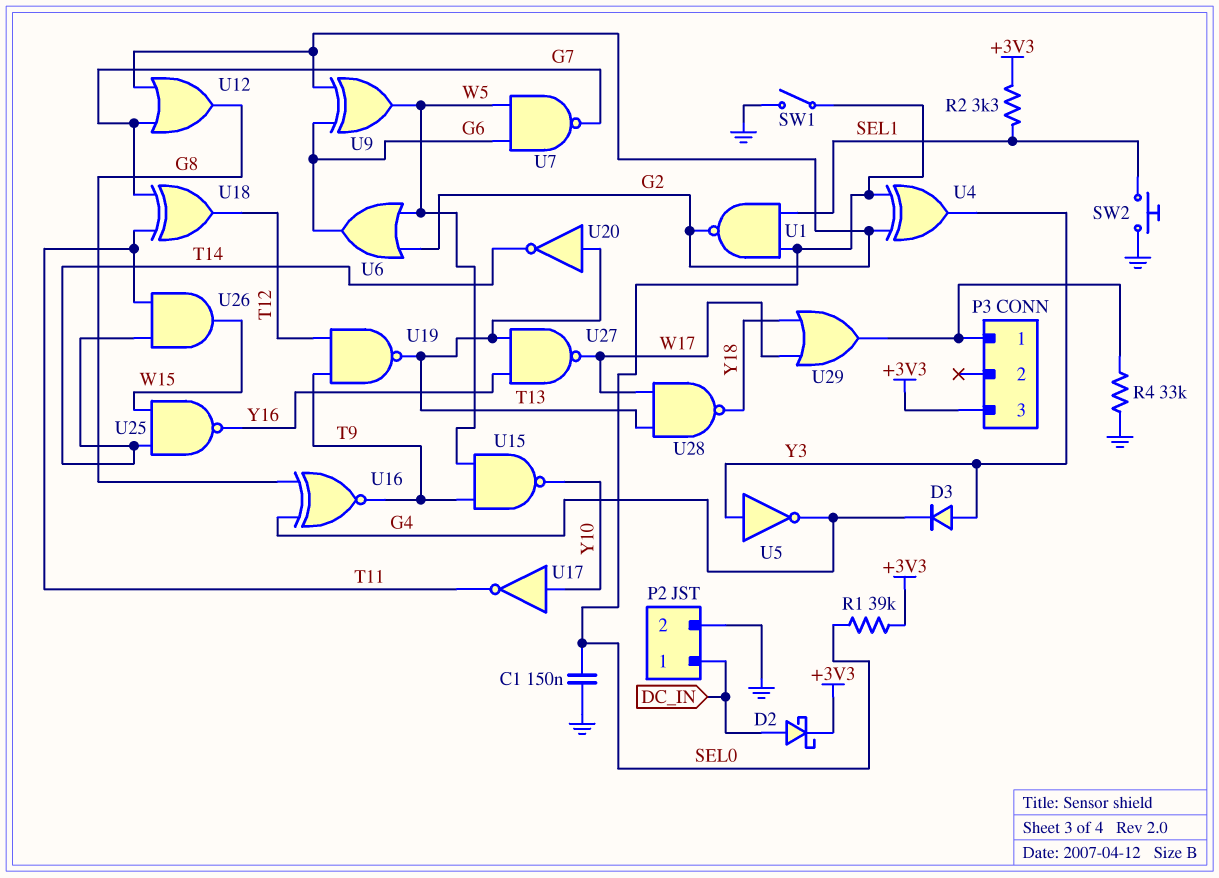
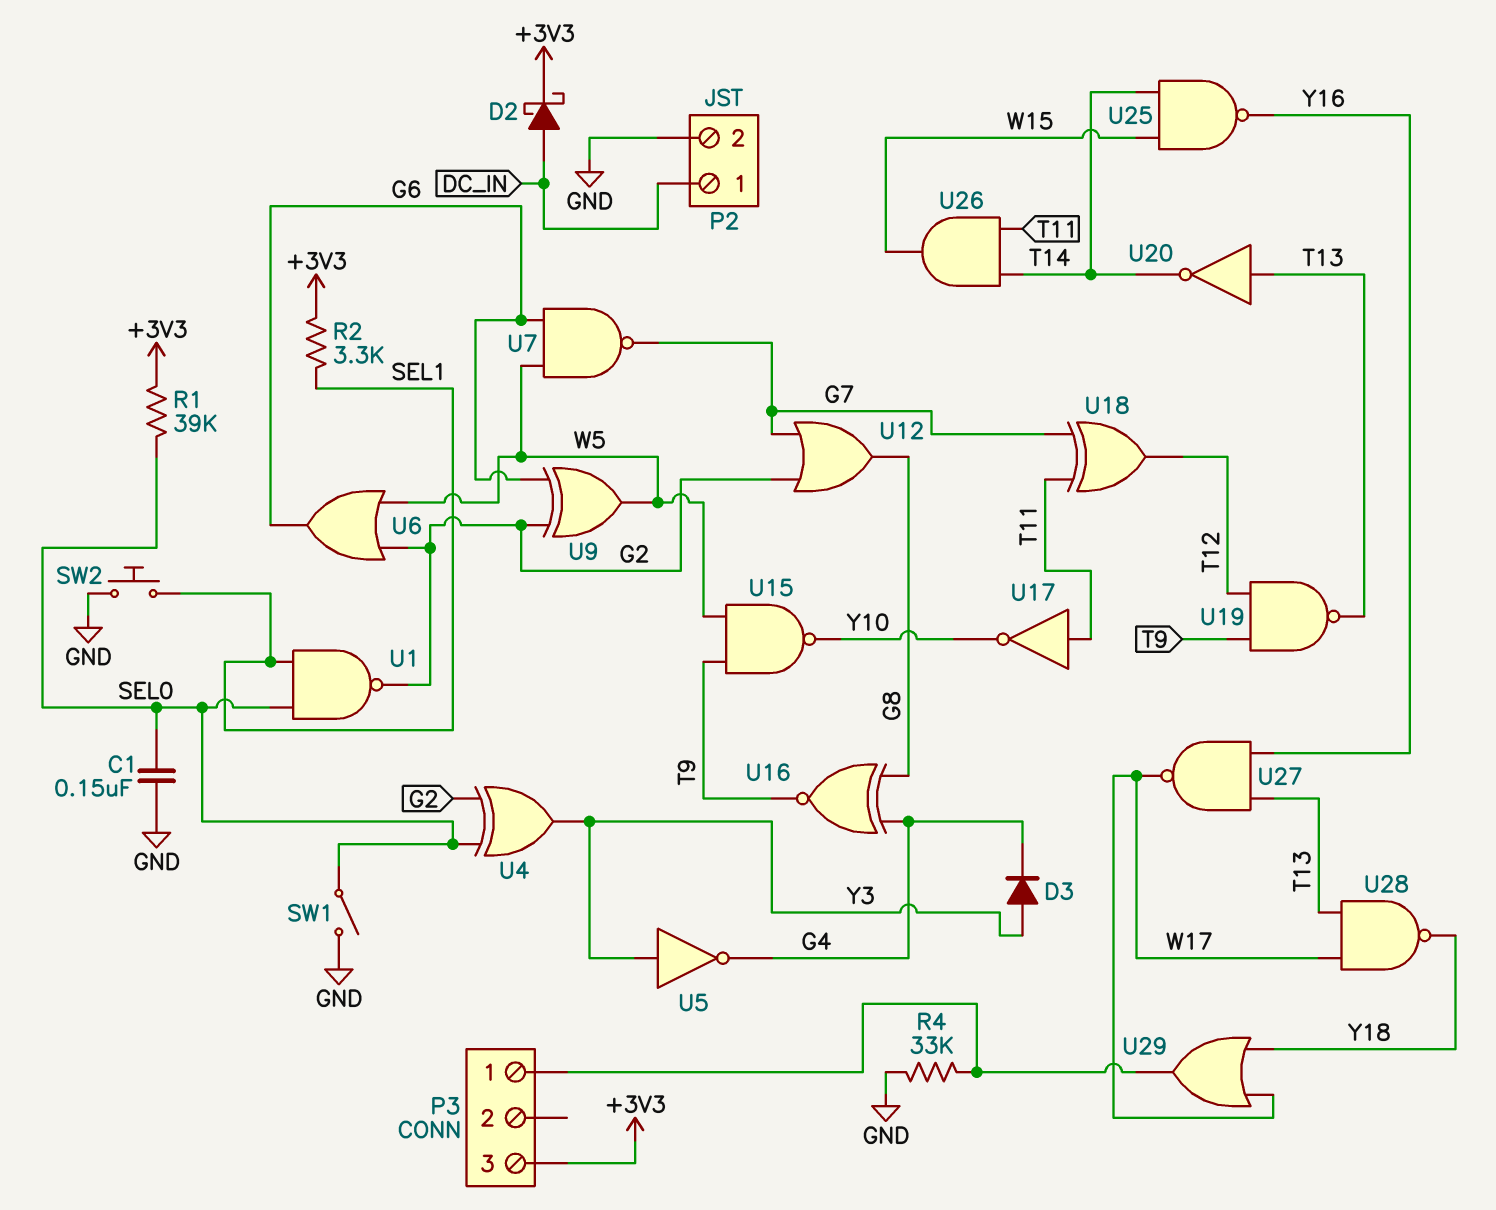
U17: NOT (in Y10, out T11) -> NOT (in T11, out Y10)

